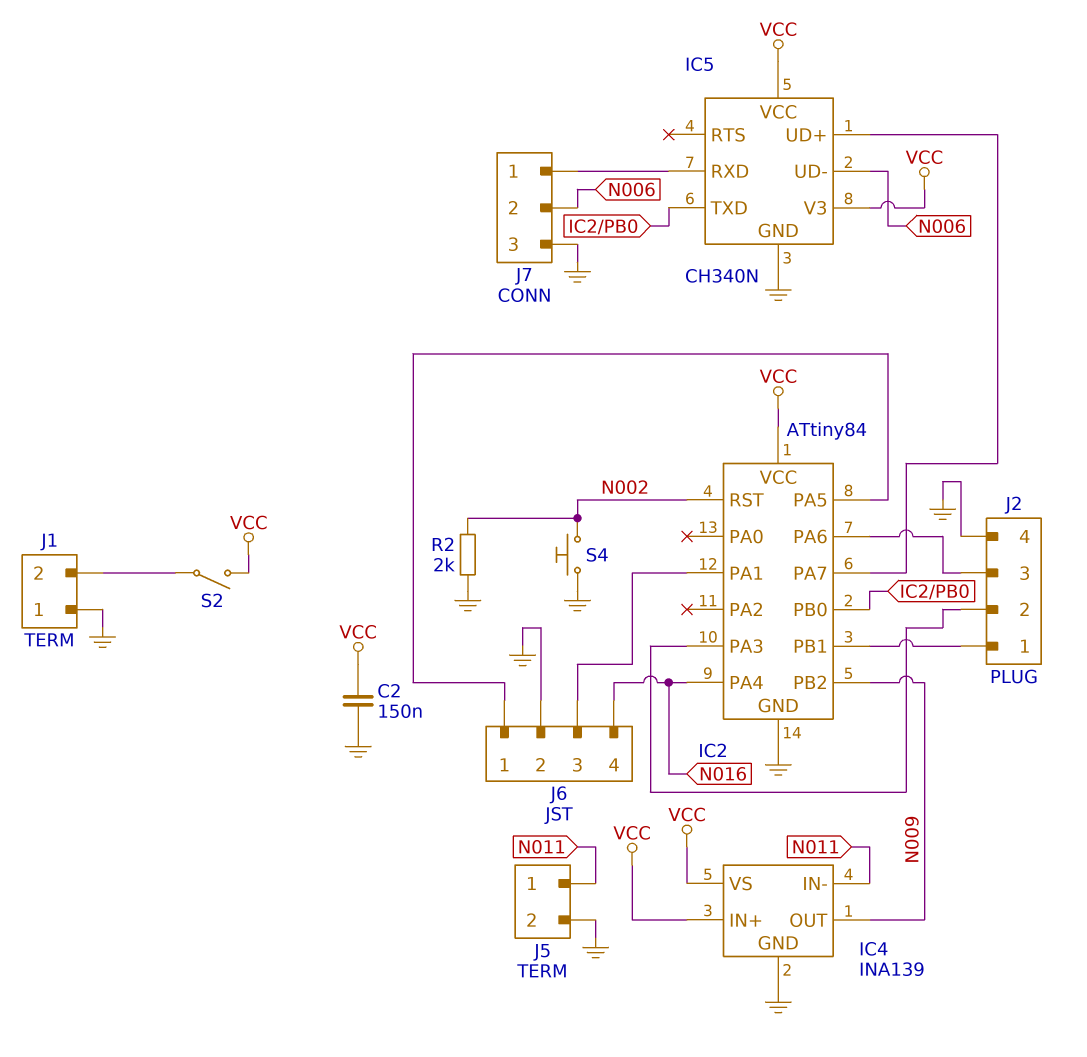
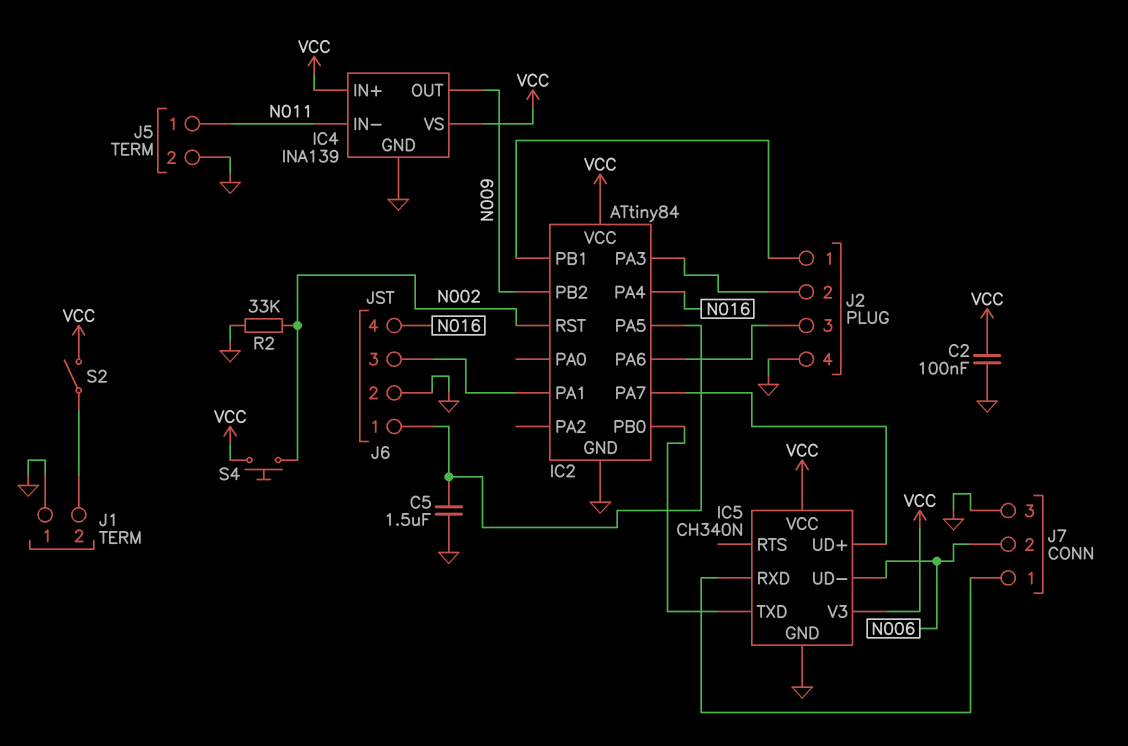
C2: 150nF (GND, VCC) -> 100nF (GND, VCC)
C5: none -> 1.5uF (GND, IC2/PA5)
R2: 2k (GND, N002) -> 33k (GND, N002)
S4: button (GND, N002) -> button (N002, VCC)

